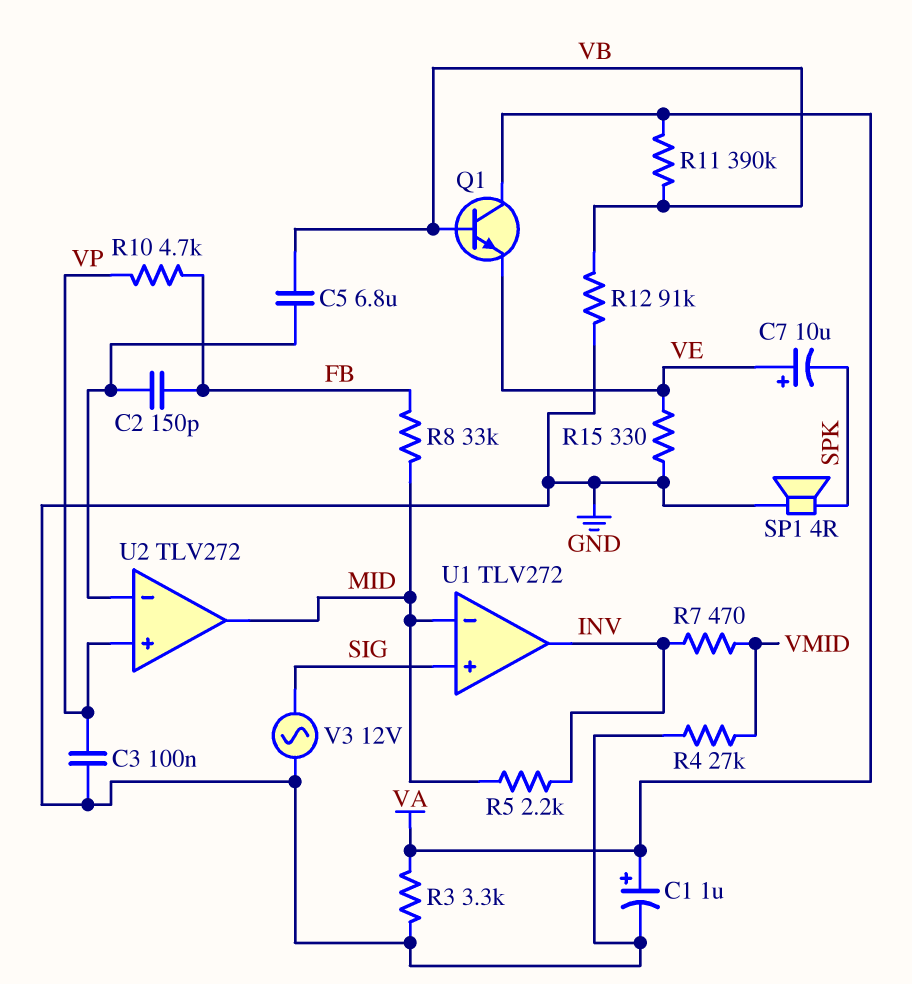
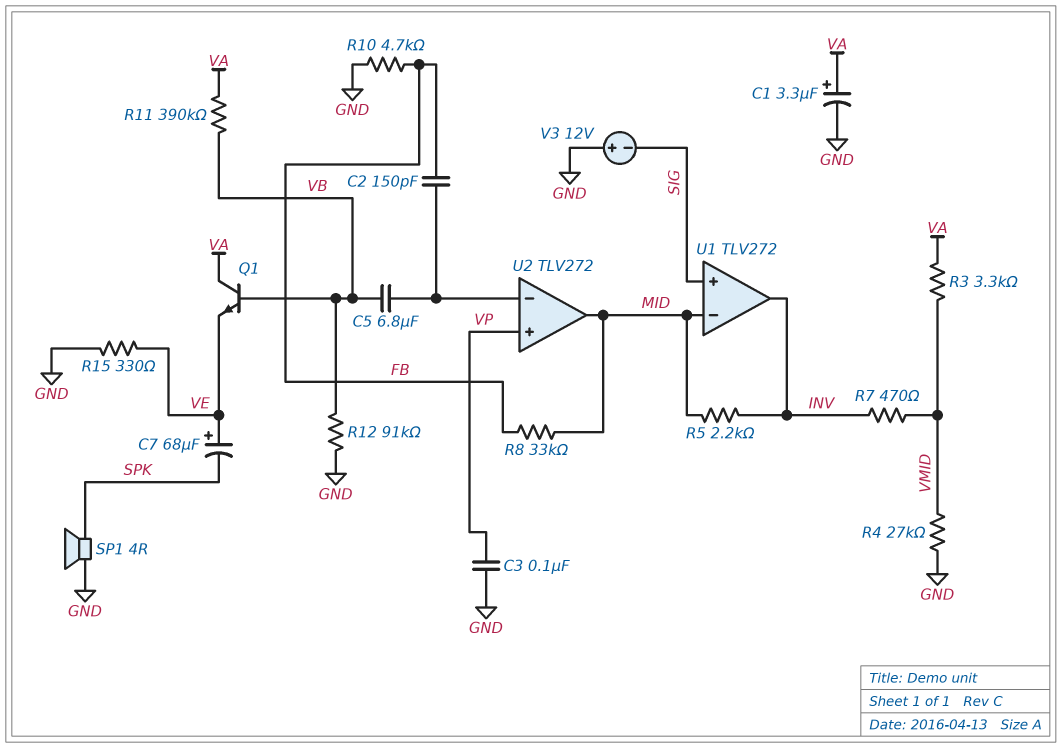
C1: 1uF (plus VA, minus GND) -> 3.3uF (plus VA, minus GND)
C7: 10uF (plus VE, minus SPK) -> 68uF (plus VE, minus SPK)
R3: 3.3k (GND, VA) -> 3.3k (VA, VMID)
R10: 4.7k (FB, VP) -> 4.7k (FB, GND)
V3: AC 12V (GND, SIG) -> 12V (plus GND, minus SIG)

